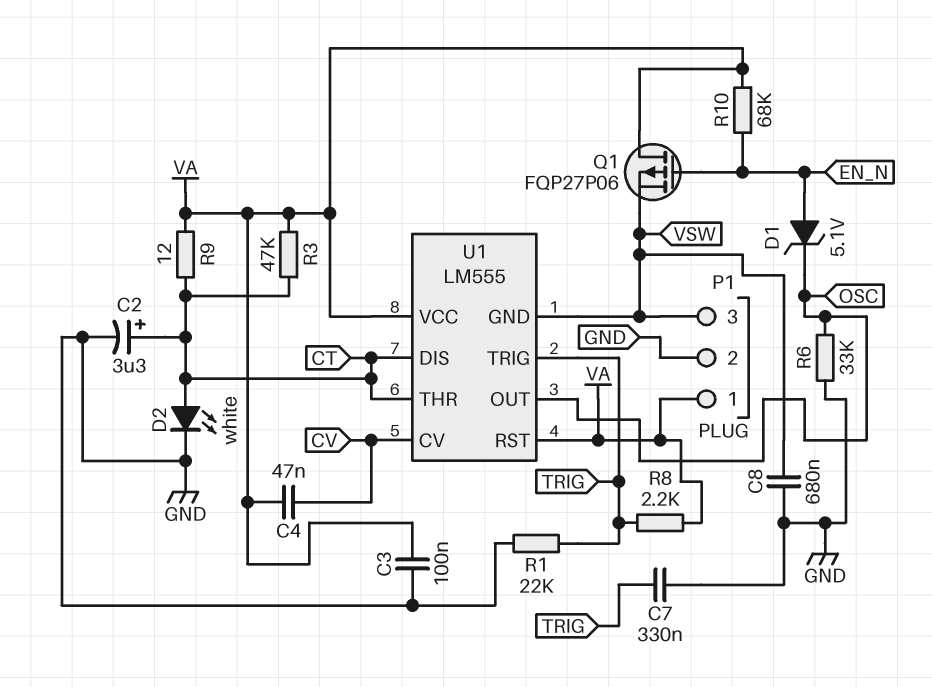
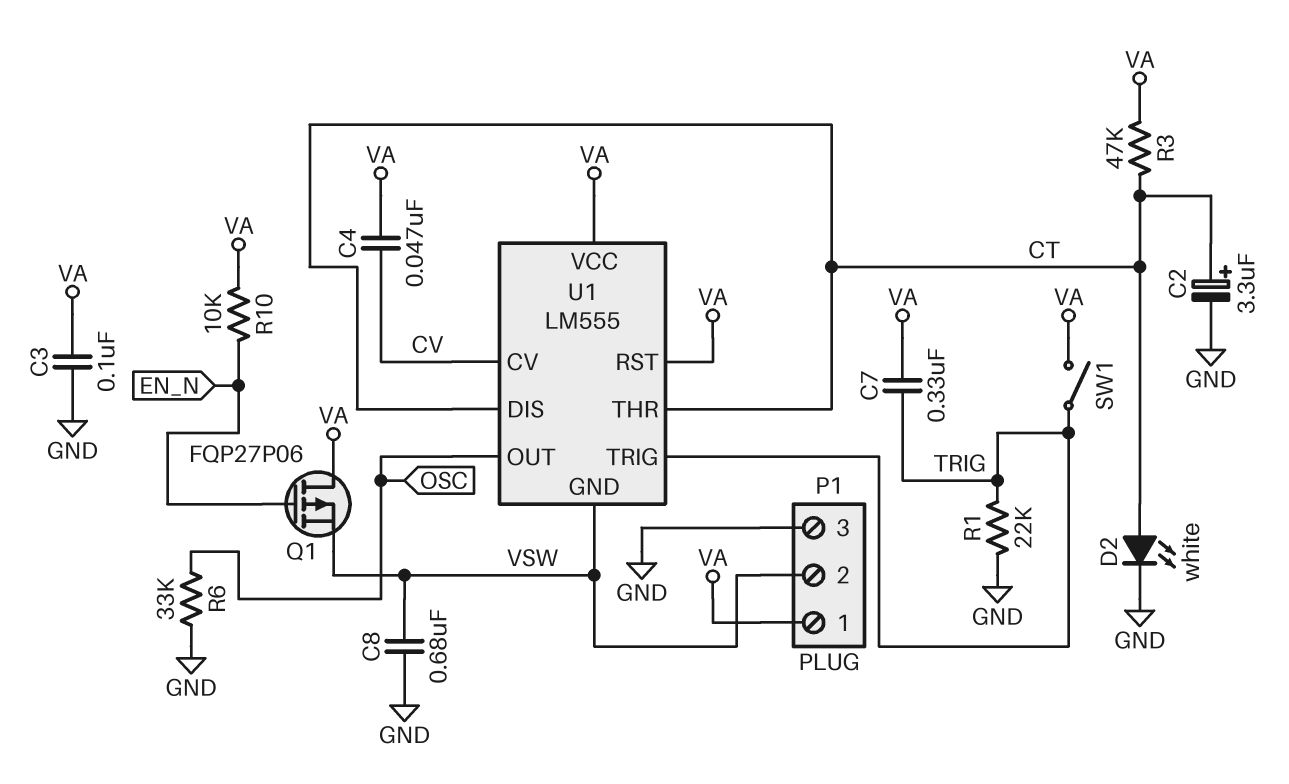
C7: 330nF (GND, TRIG) -> 330nF (TRIG, VA)
D1: zener 5.1V (A EN_N, K OSC) -> none
P1 pin 2: GND -> VSW
P1 pin 3: VSW -> GND
R8: 2.2k (TRIG, VA) -> none
R9: 12 (CT, VA) -> none
R10: 68k (EN_N, VA) -> 10k (EN_N, VA)
SW1: none -> switch (TRIG, VA)

